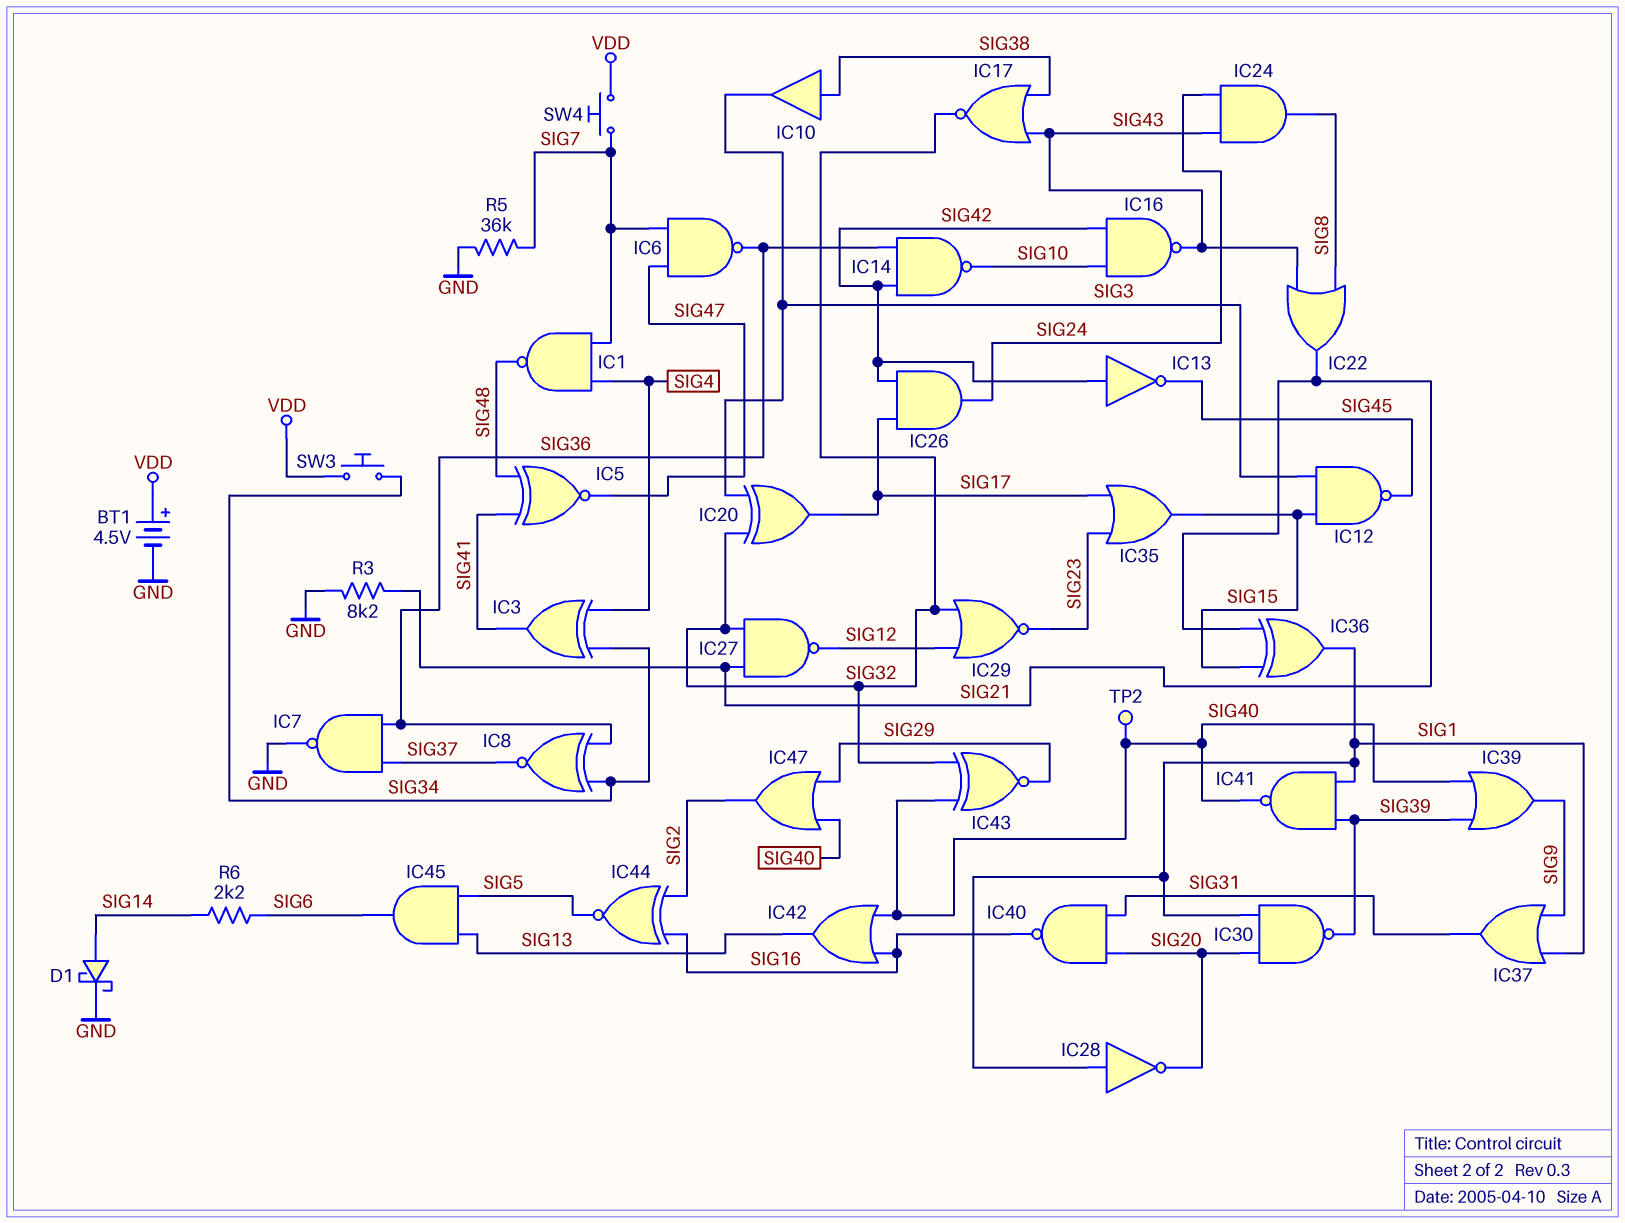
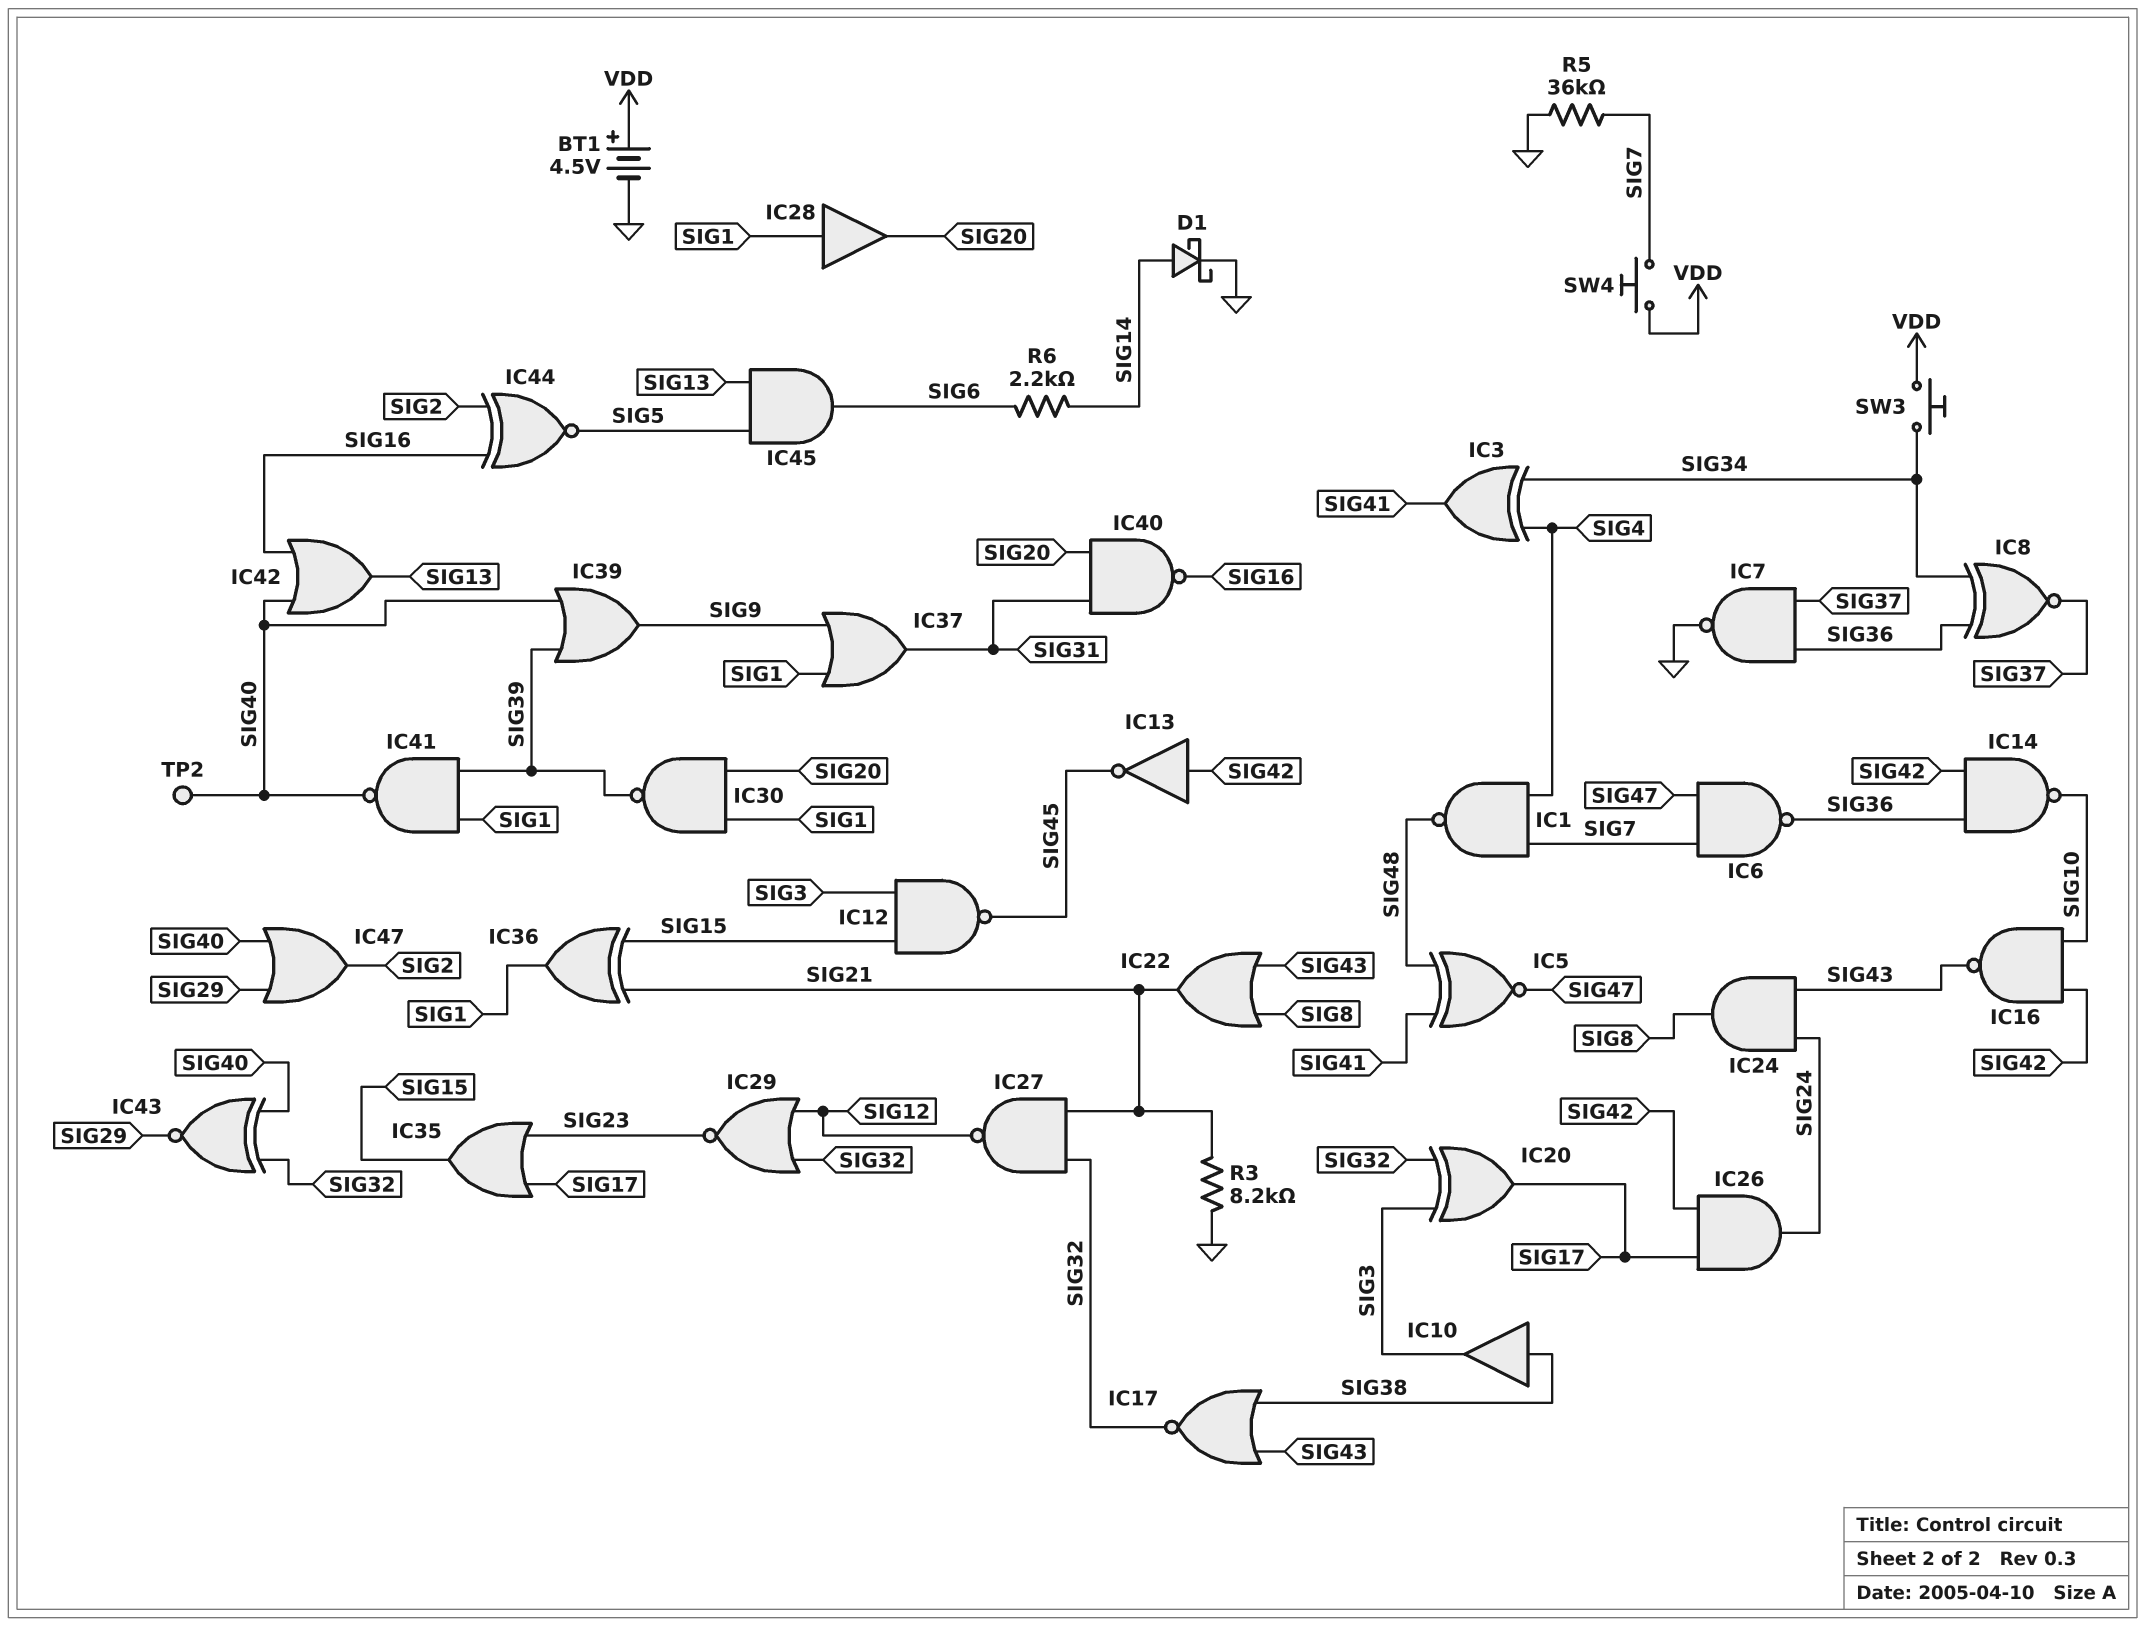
IC28: NOT (in SIG1, out SIG20) -> buffer (in SIG1, out SIG20)

